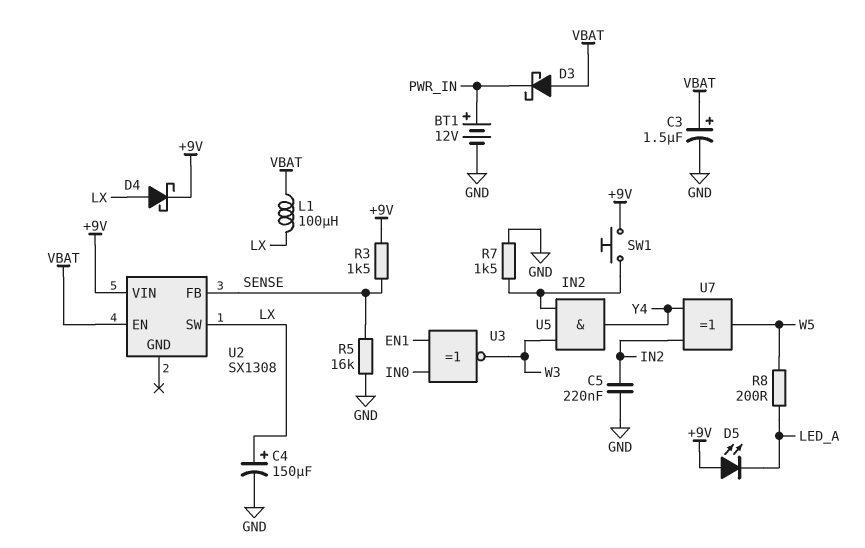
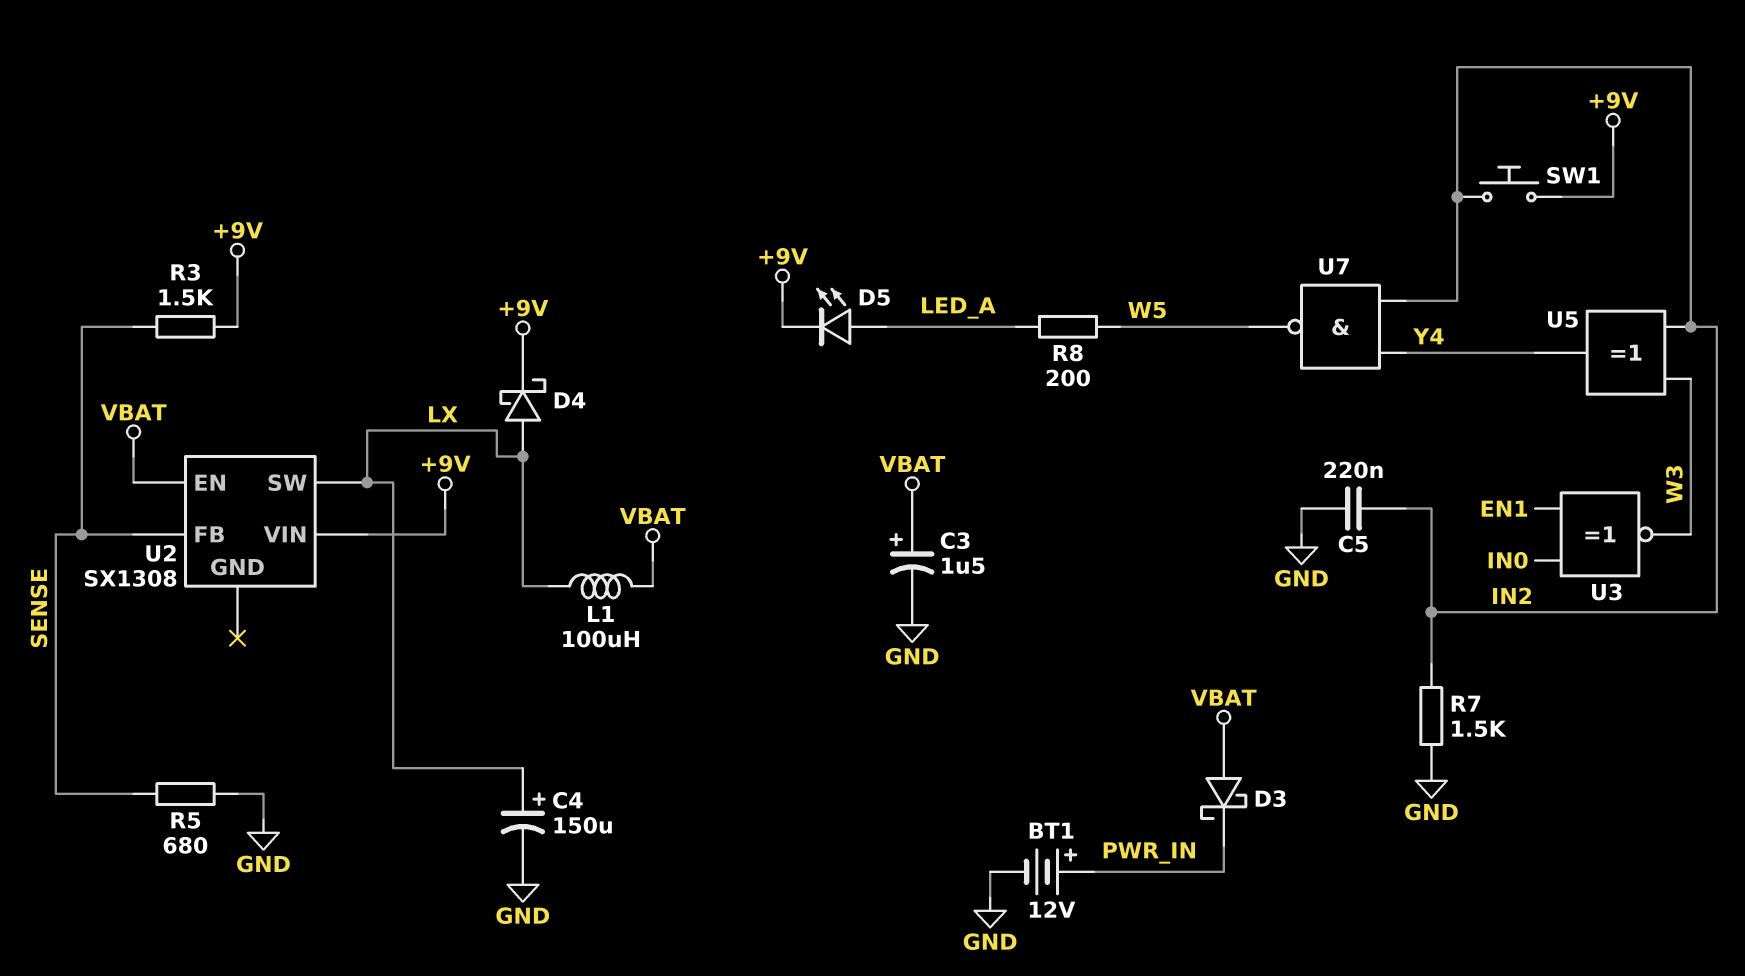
D5: LED (A +9V, K LED_A) -> LED (A LED_A, K +9V)
R5: 16k (GND, SENSE) -> 680 (GND, SENSE)
U5: AND (in IN2, in W3, out Y4) -> XOR (in IN2, in W3, out Y4)
U7: XOR (in IN2, in Y4, out W5) -> NAND (in IN2, in Y4, out W5)

